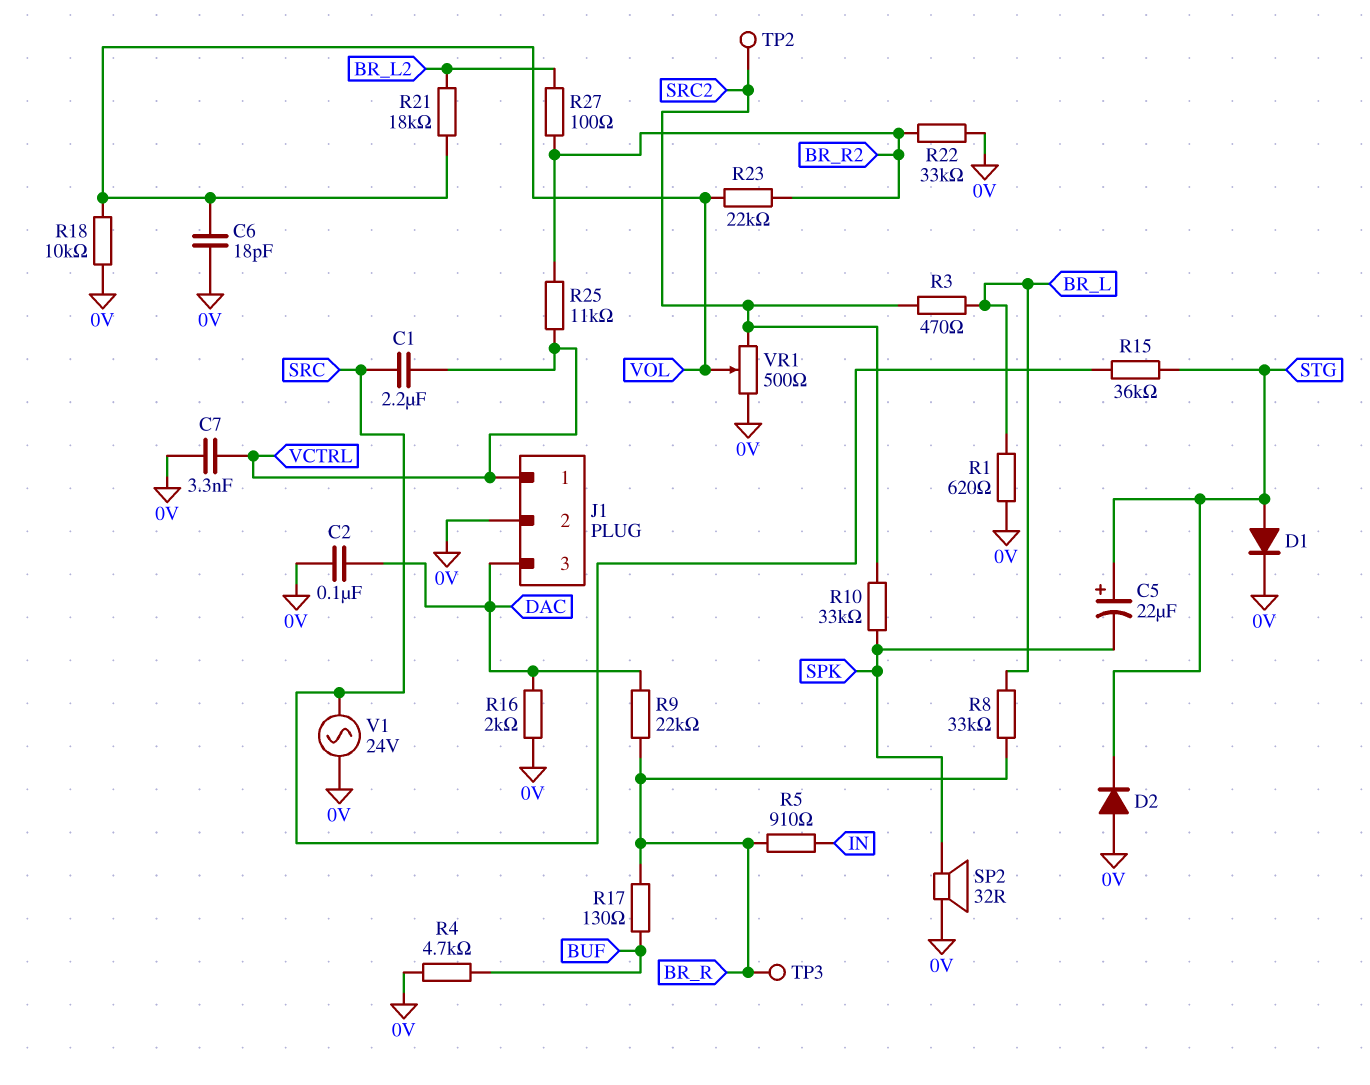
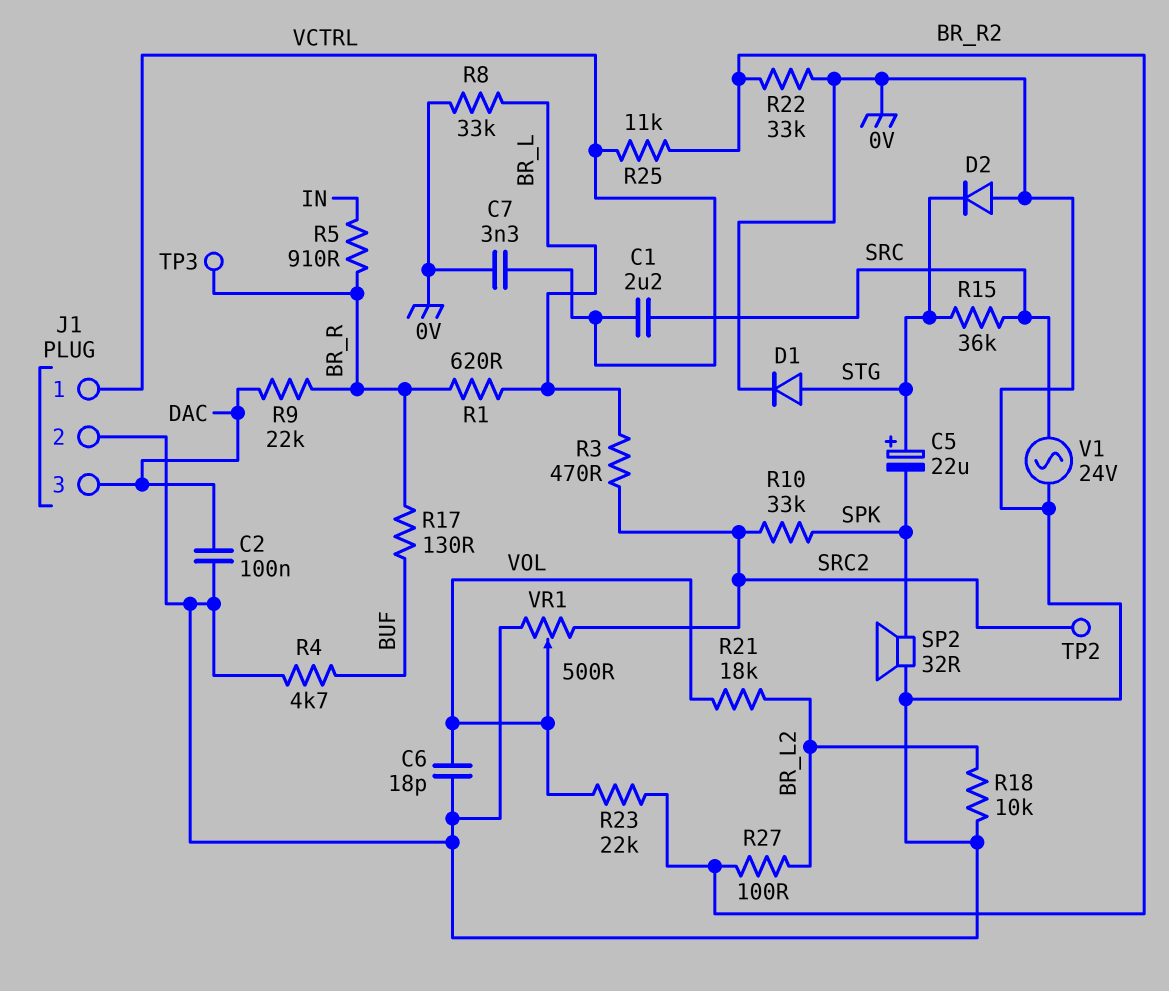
R1: 620 (0V, BR_L) -> 620 (BR_L, BR_R)
R8: 33k (BR_L, BR_R) -> 33k (0V, BR_L)
R16: 2k (0V, DAC) -> none
R18: 10k (0V, VOL) -> 10k (0V, BR_L2)

